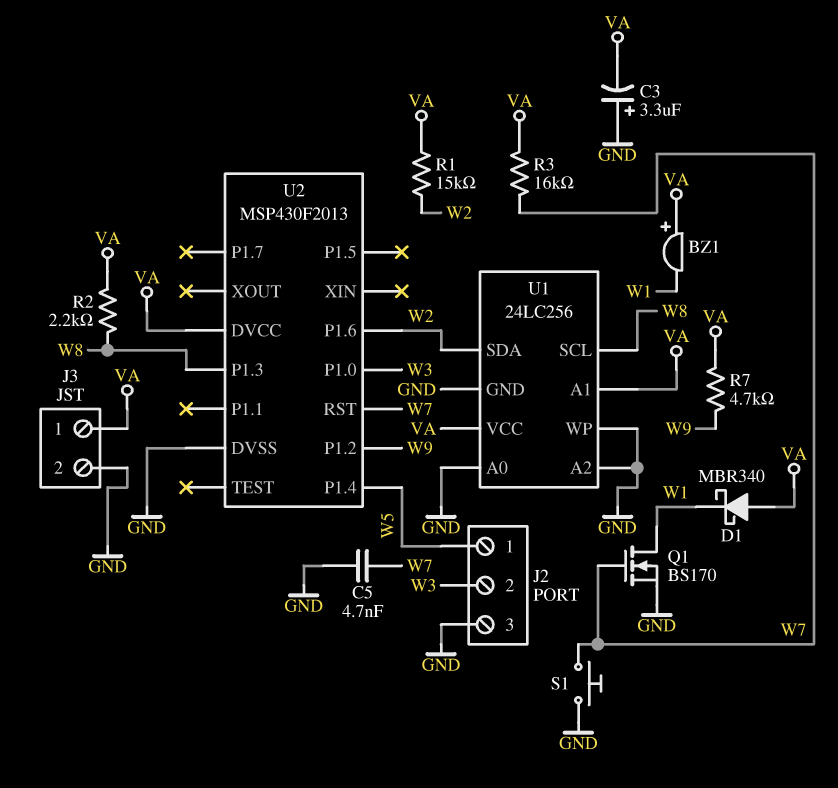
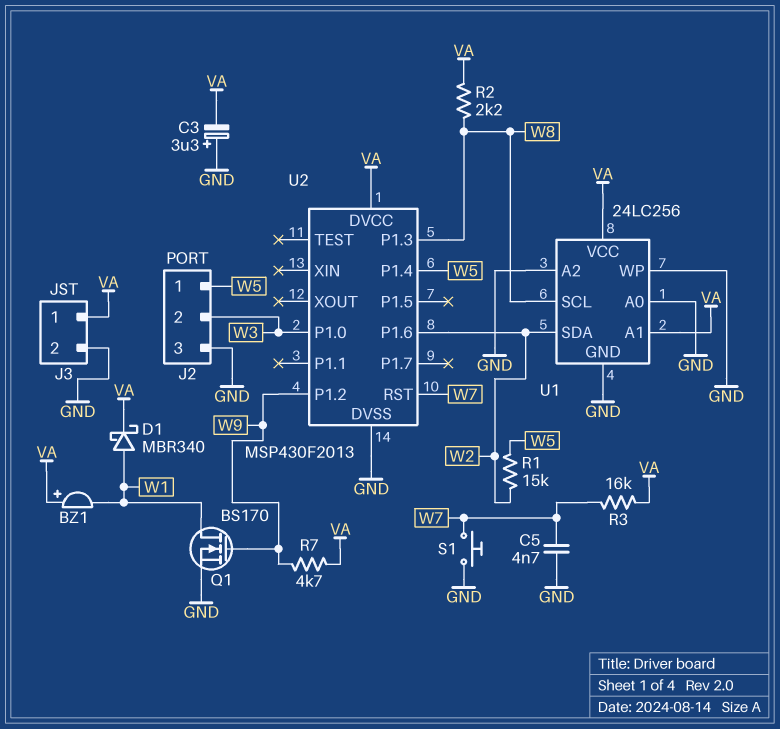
D1: schottky MBR340 (A VA, K W1) -> schottky MBR340 (A W1, K VA)
Q1: NMOS BS170 (G W7, D W1, S GND) -> NMOS BS170 (G W9, D W1, S GND)
R1: 15k (VA, W2) -> 15k (W2, W5)

